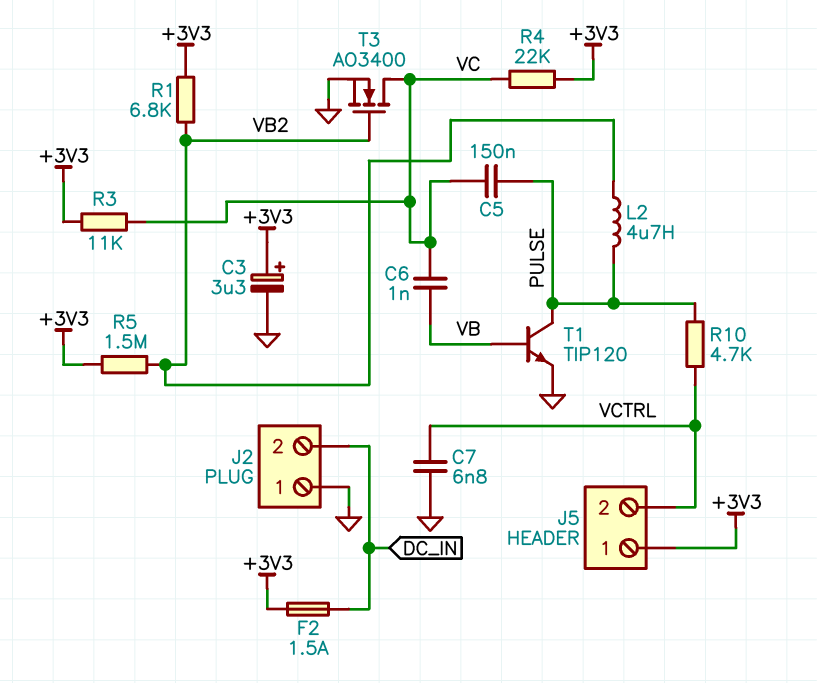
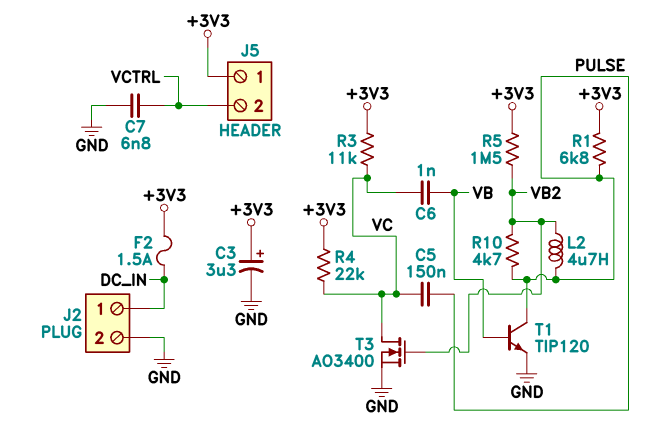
J2 pin 1: GND -> DC_IN
J2 pin 2: DC_IN -> GND
R1: 6.8k (+3V3, VB2) -> 6.8k (+3V3, PULSE)
R10: 4.7k (PULSE, VCTRL) -> 4.7k (PULSE, VB2)

